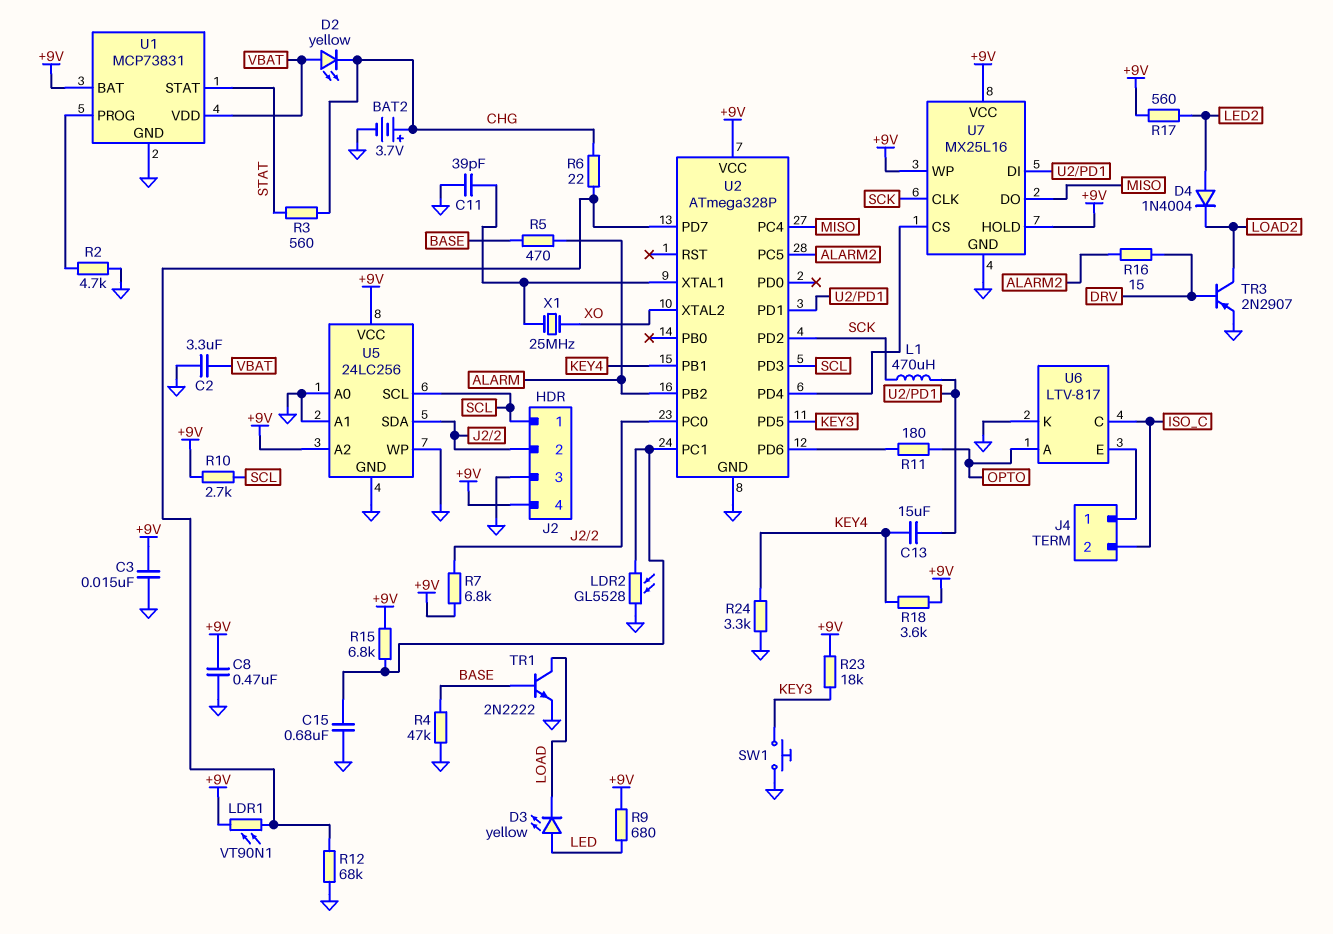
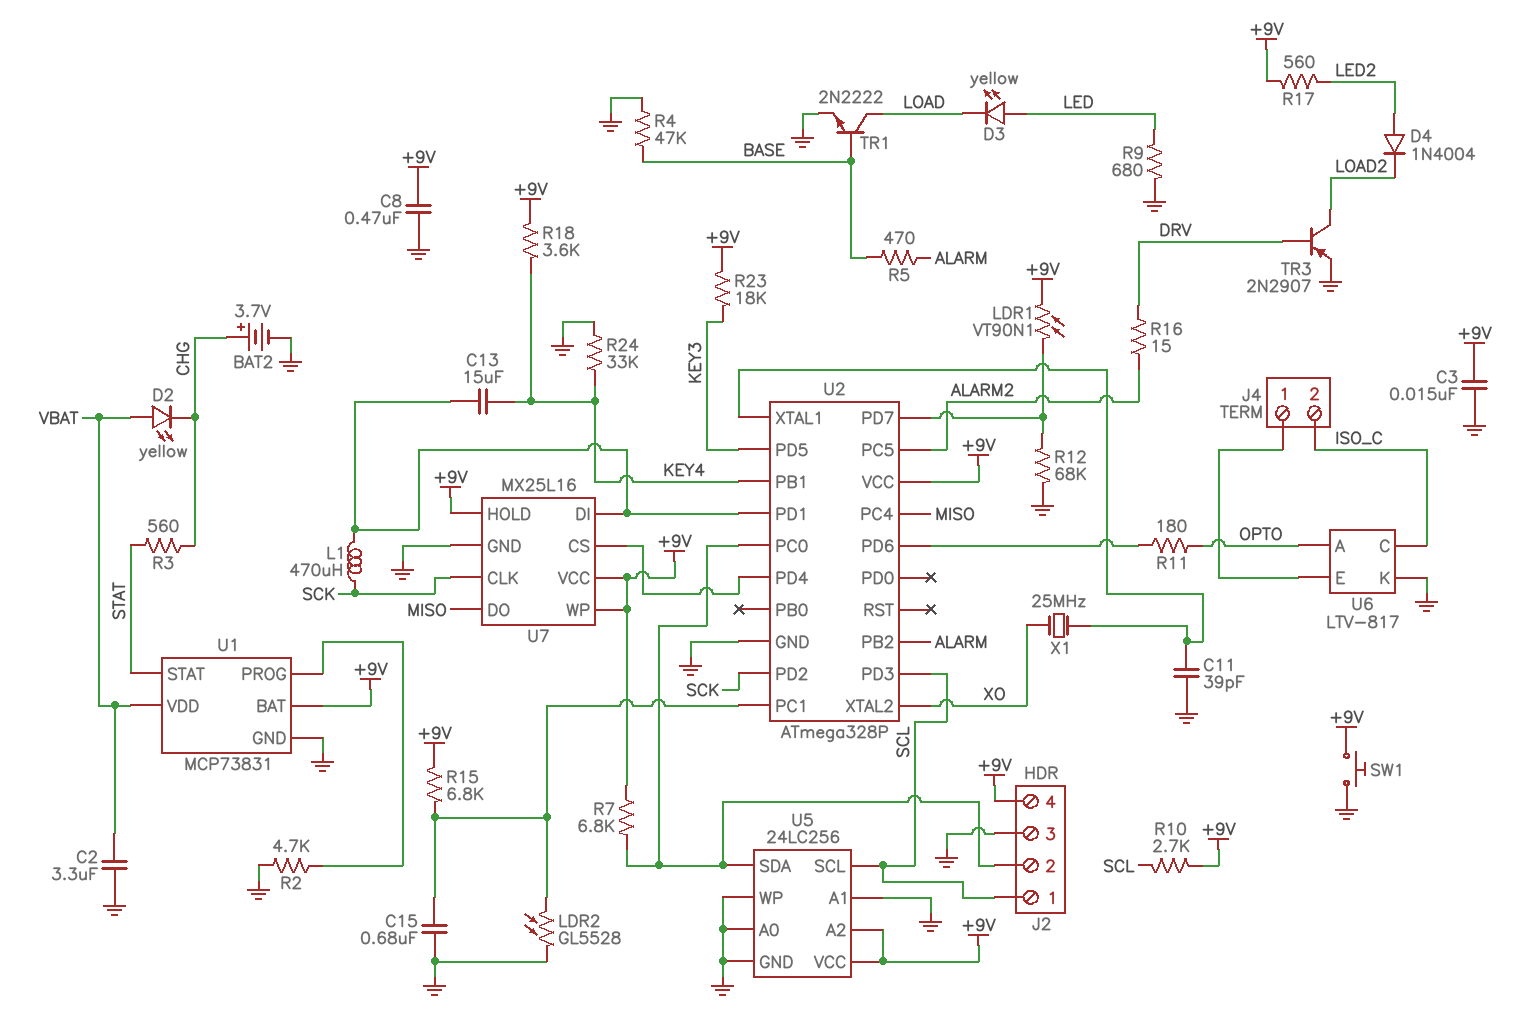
R6: 22 (CHG, U2/PD7) -> none
R9: 680 (+9V, LED) -> 680 (GND, LED)
R24: 3.3k (GND, KEY4) -> 33k (GND, KEY4)
SW1: button (GND, KEY3) -> button (+9V, GND)

